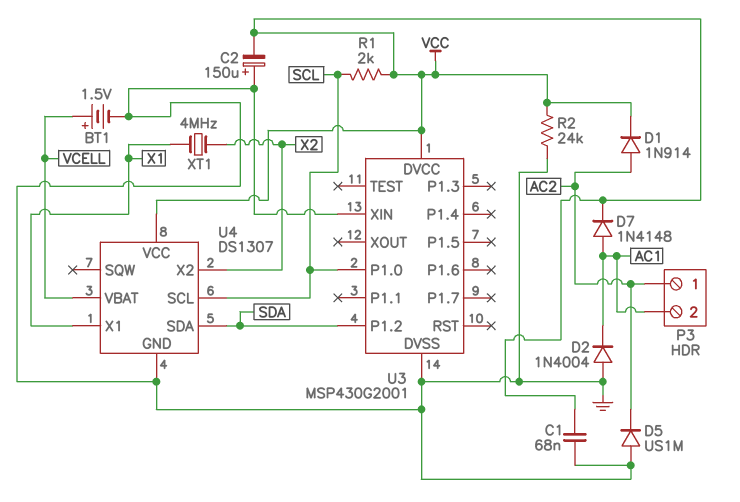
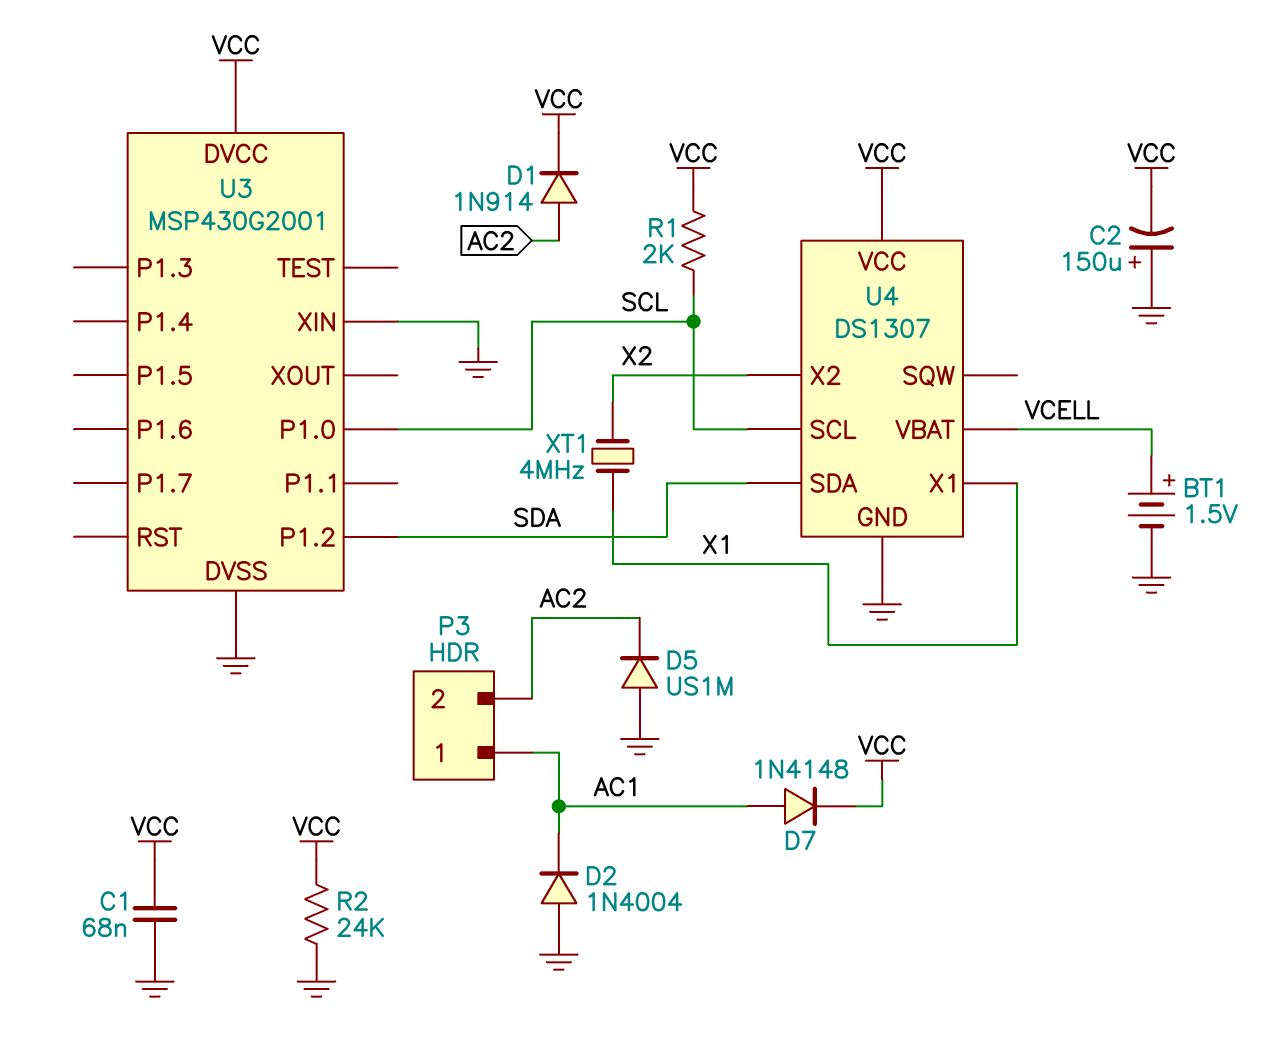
P3 pin 1: AC2 -> AC1
P3 pin 2: AC1 -> AC2

